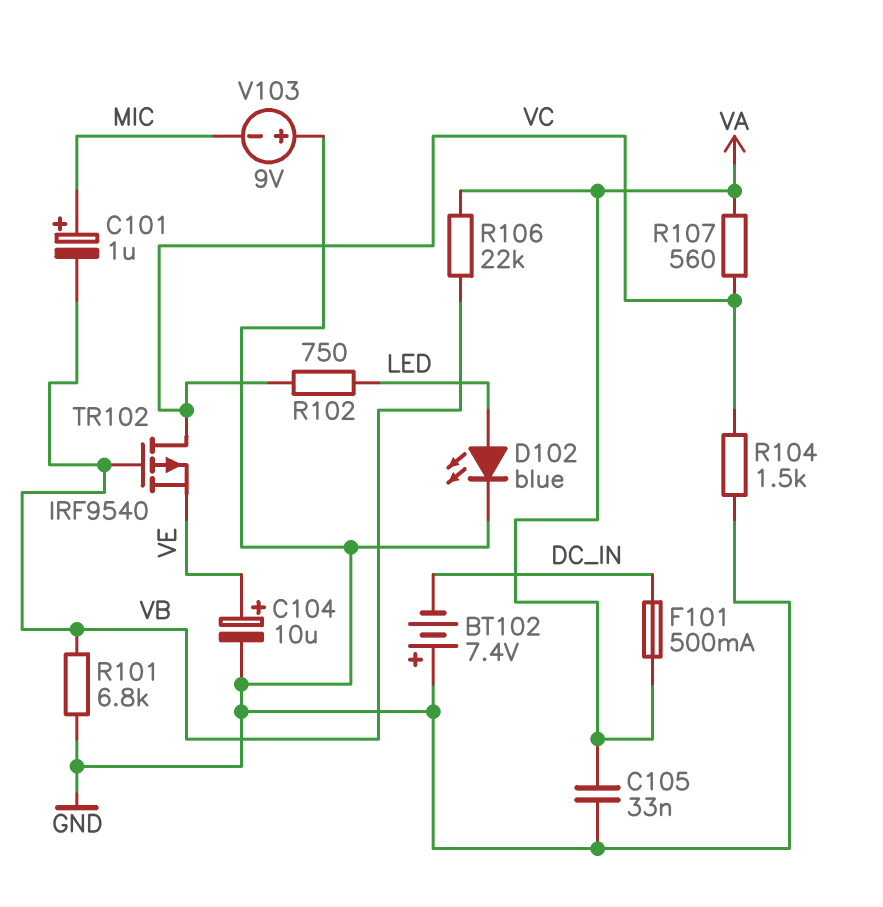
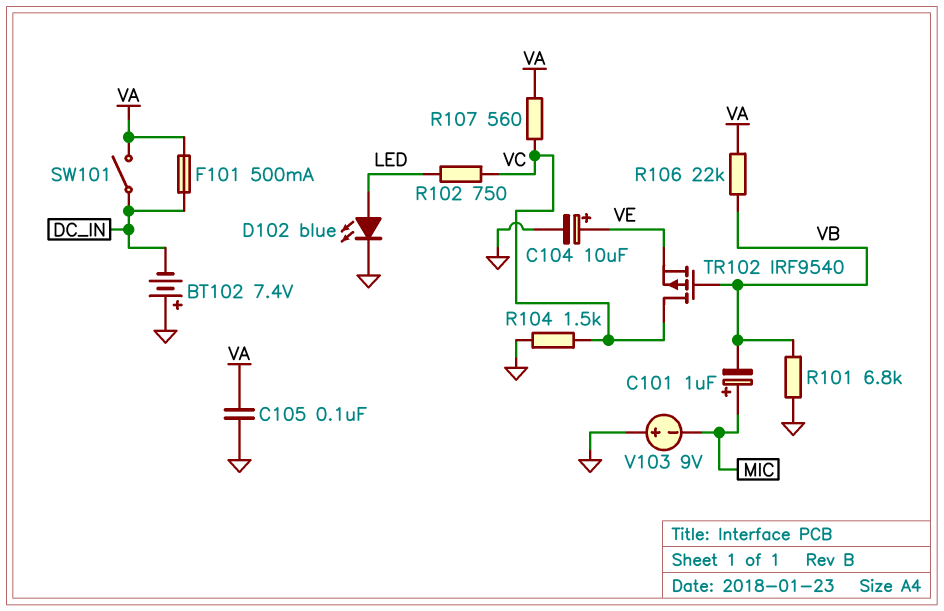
C105: 33nF (GND, VA) -> 100nF (GND, VA)
SW101: none -> switch (DC_IN, VA)

